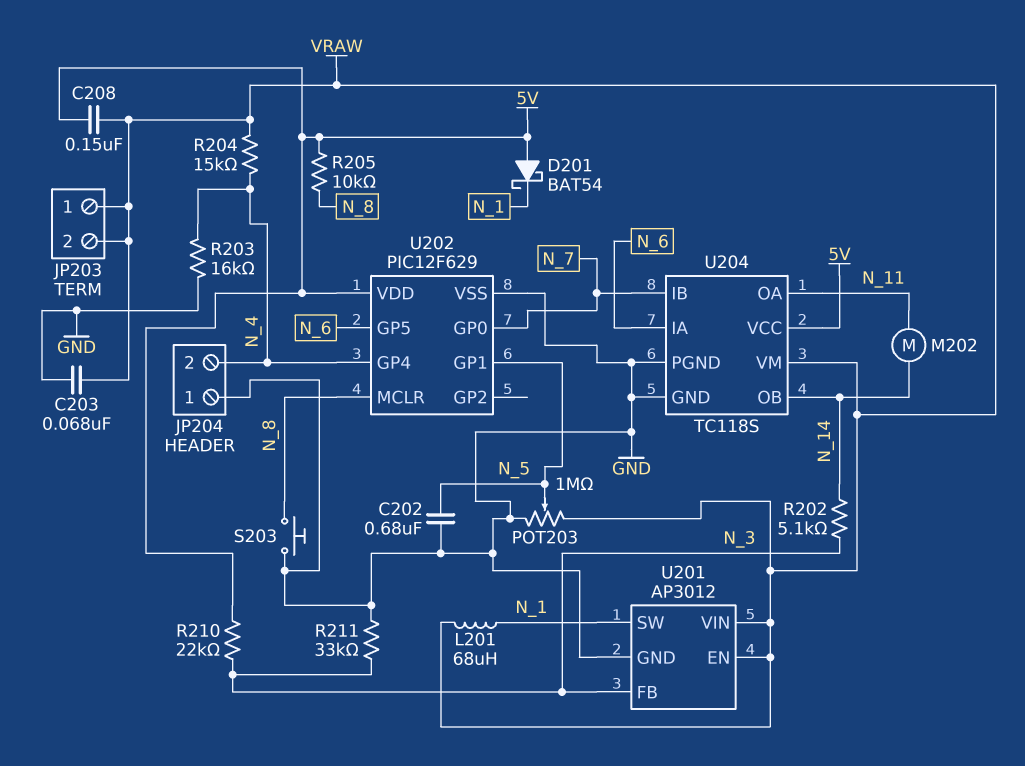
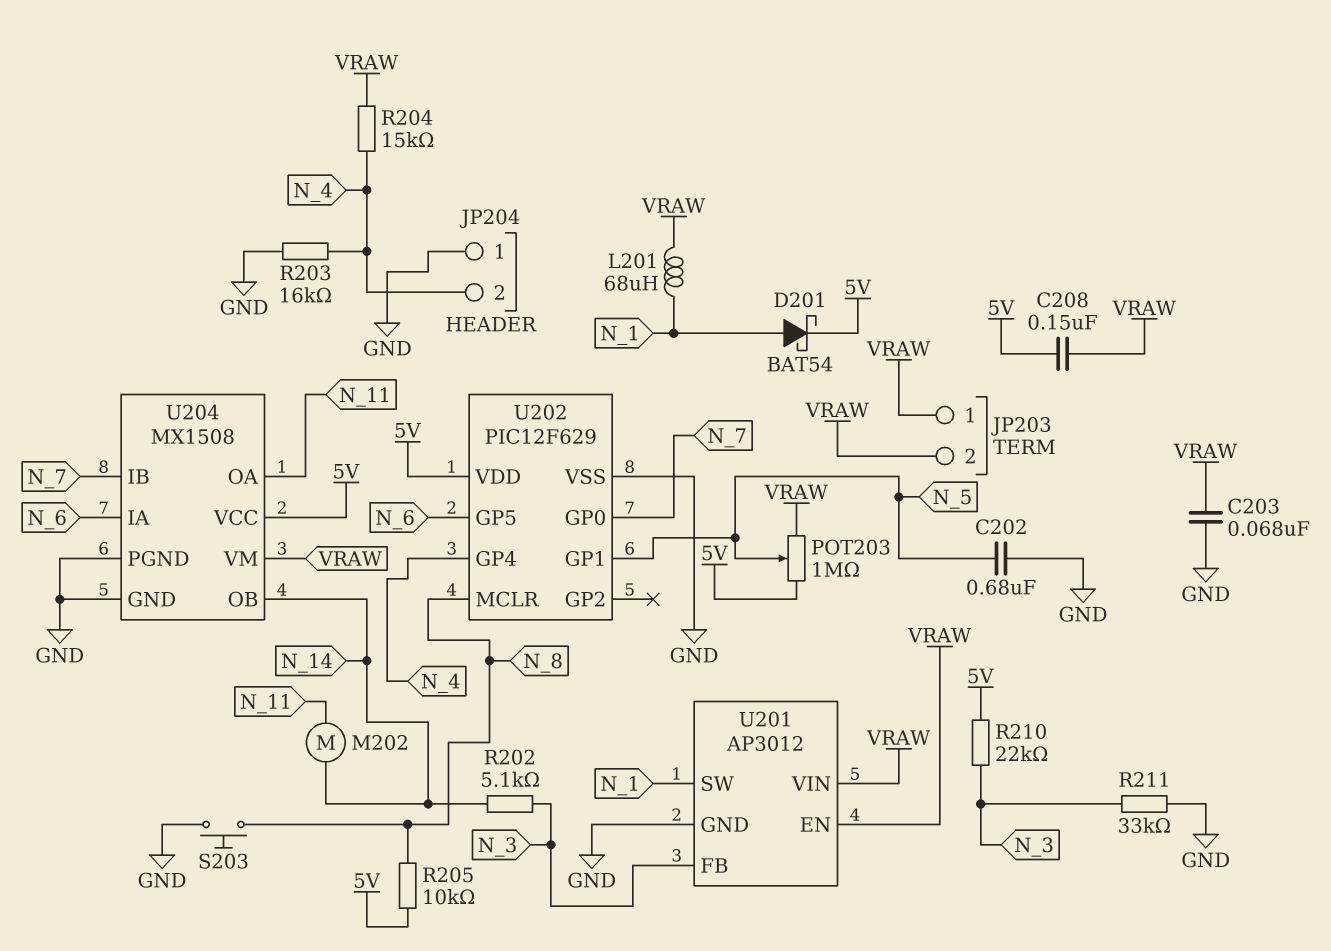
D201: schottky BAT54 (A 5V, K N_1) -> schottky BAT54 (A N_1, K 5V)
POT203: 1M (GND, VRAW, wiper N_5) -> 1M (5V, VRAW, wiper N_5)
U204: TC118S -> MX1508

